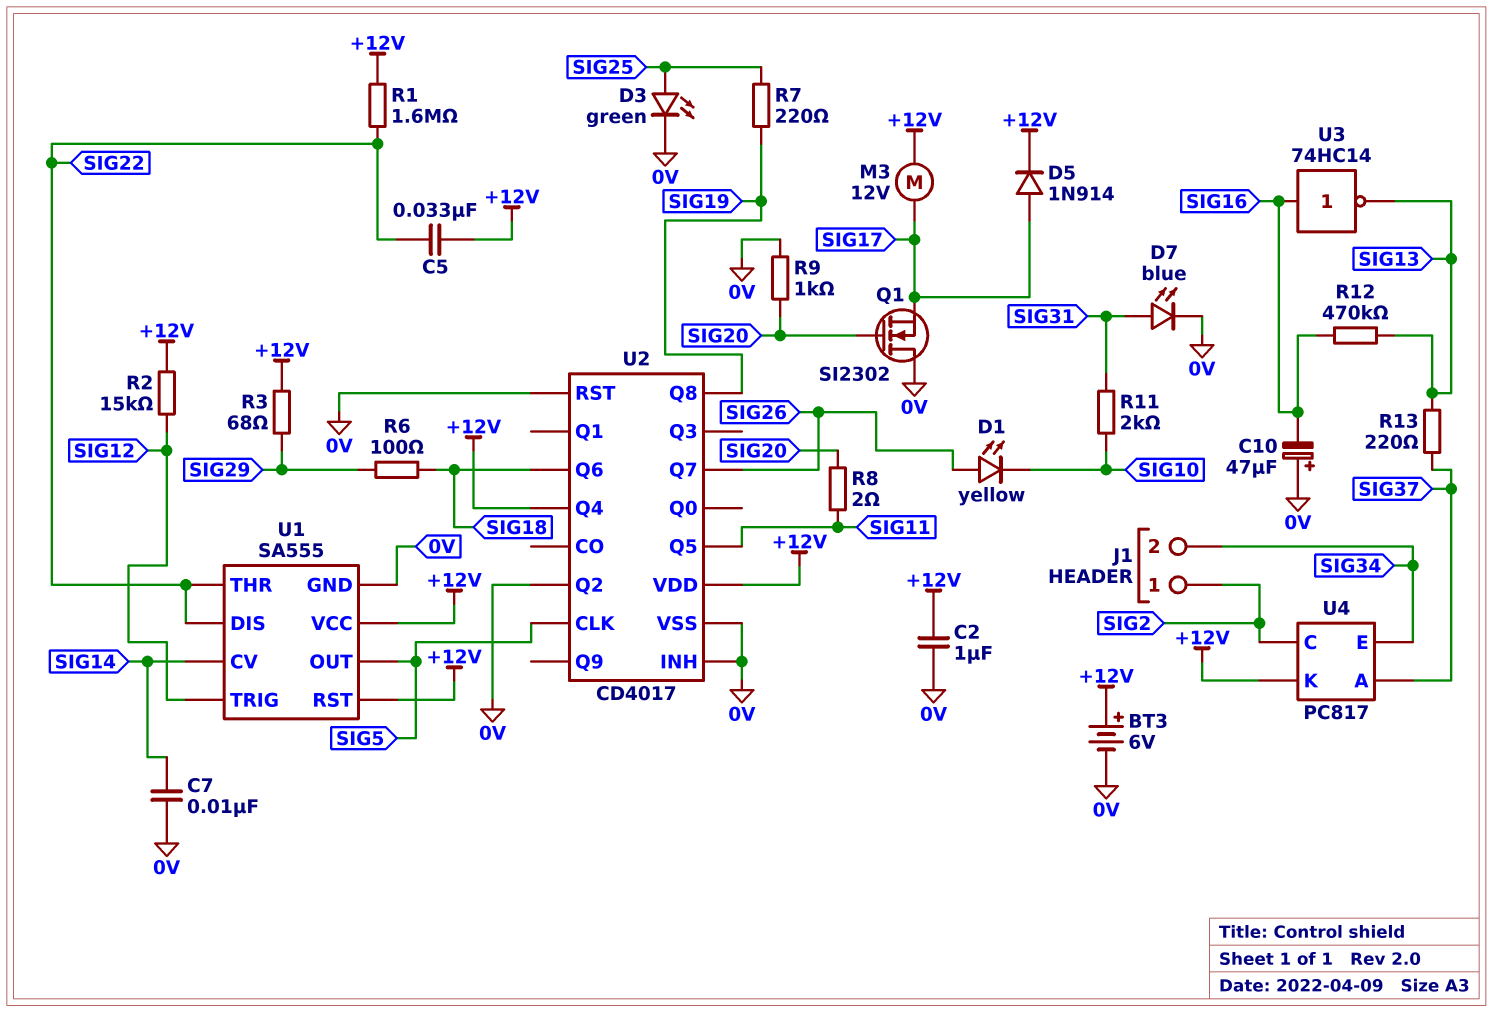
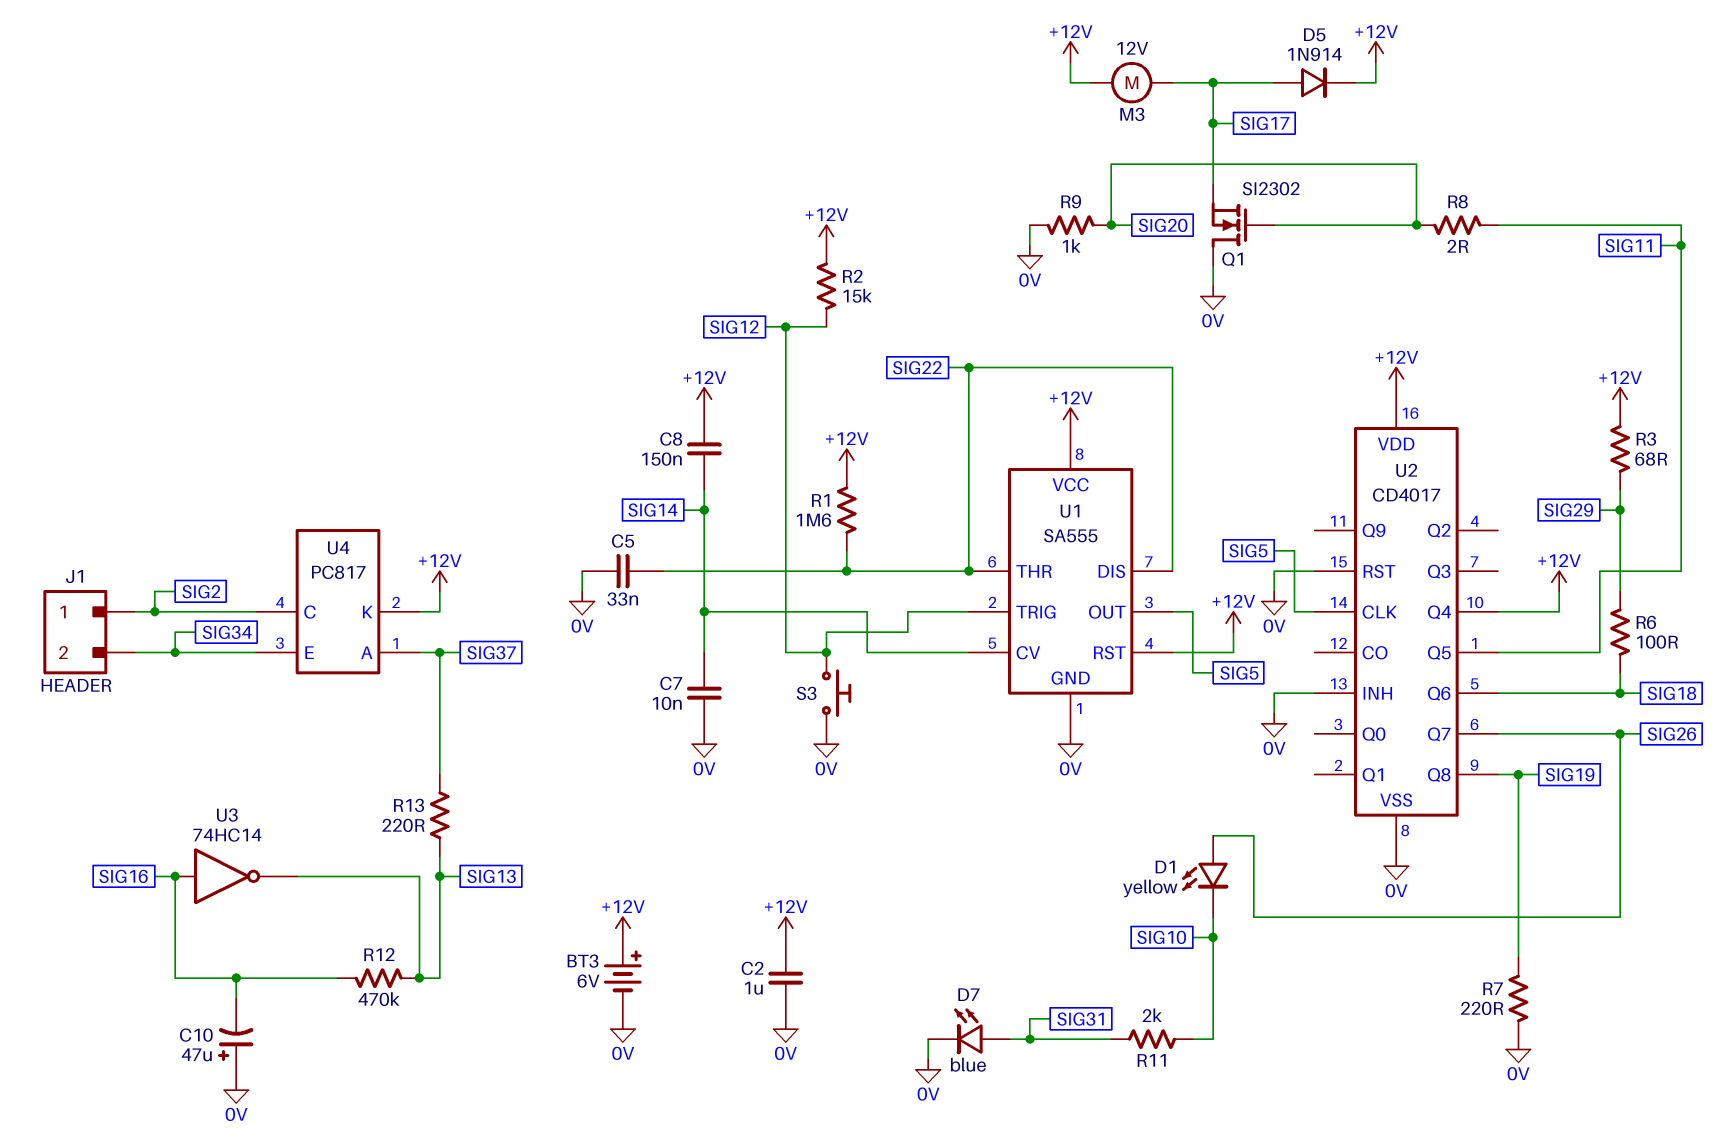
C5: 33nF (+12V, SIG22) -> 33nF (0V, SIG22)
C8: none -> 150nF (+12V, SIG14)
D3: LED green (A SIG25, K 0V) -> none
R7: 220 (SIG19, SIG25) -> 220 (0V, SIG19)
S3: none -> button (0V, SIG12)
U2 pin Q2: 0V -> none

